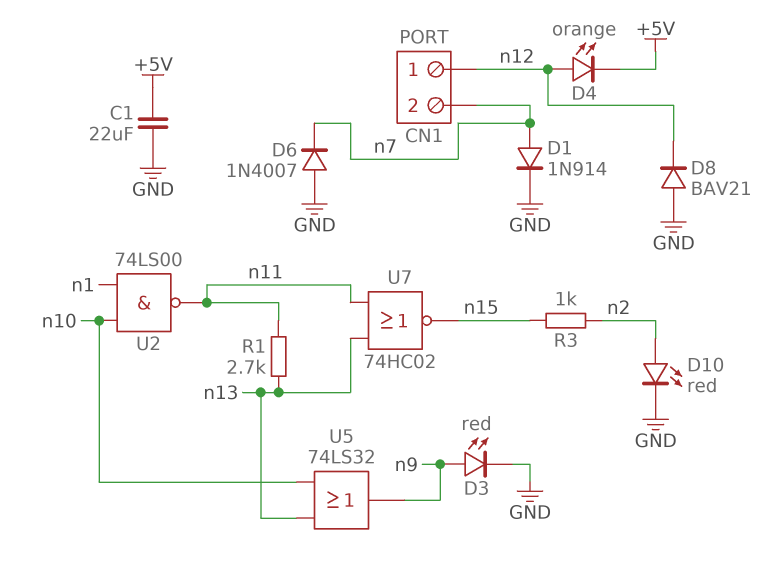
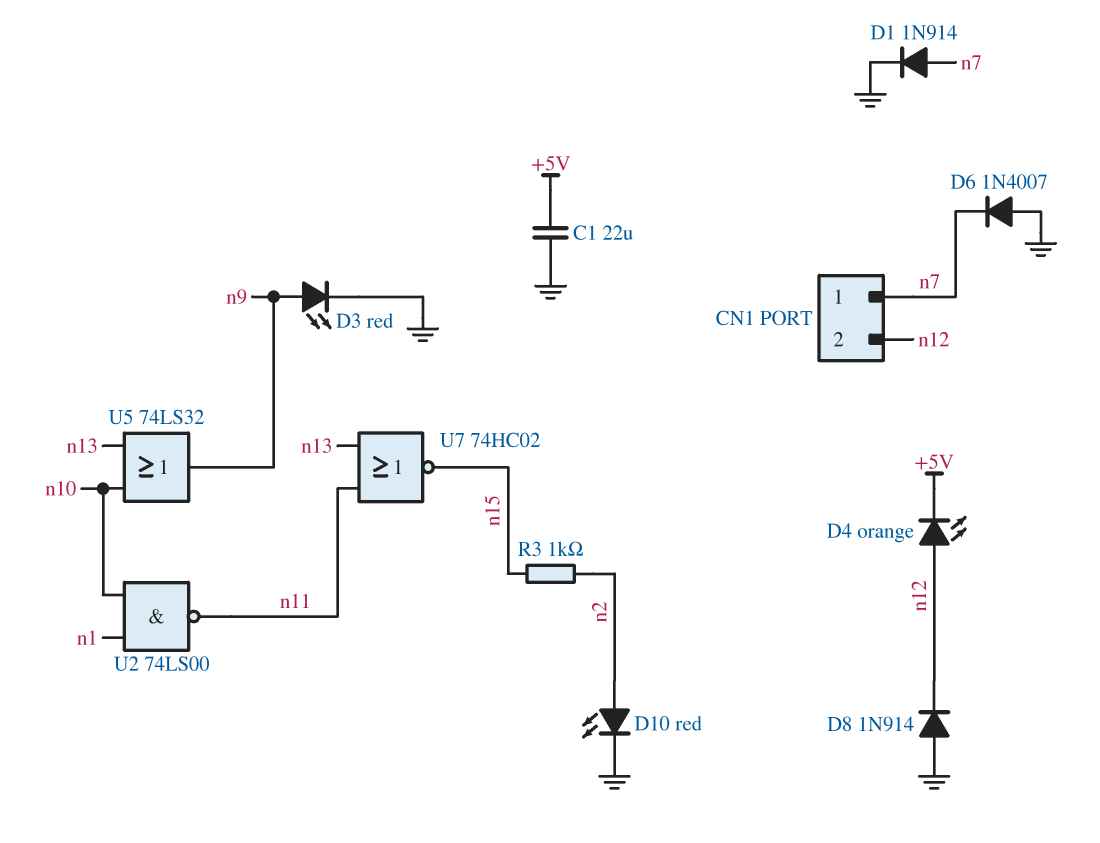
CN1 pin 1: n12 -> n7
CN1 pin 2: n7 -> n12
D8: diode BAV21 (A GND, K n12) -> diode 1N914 (A GND, K n12)
R1: 2.7k (n11, n13) -> none

